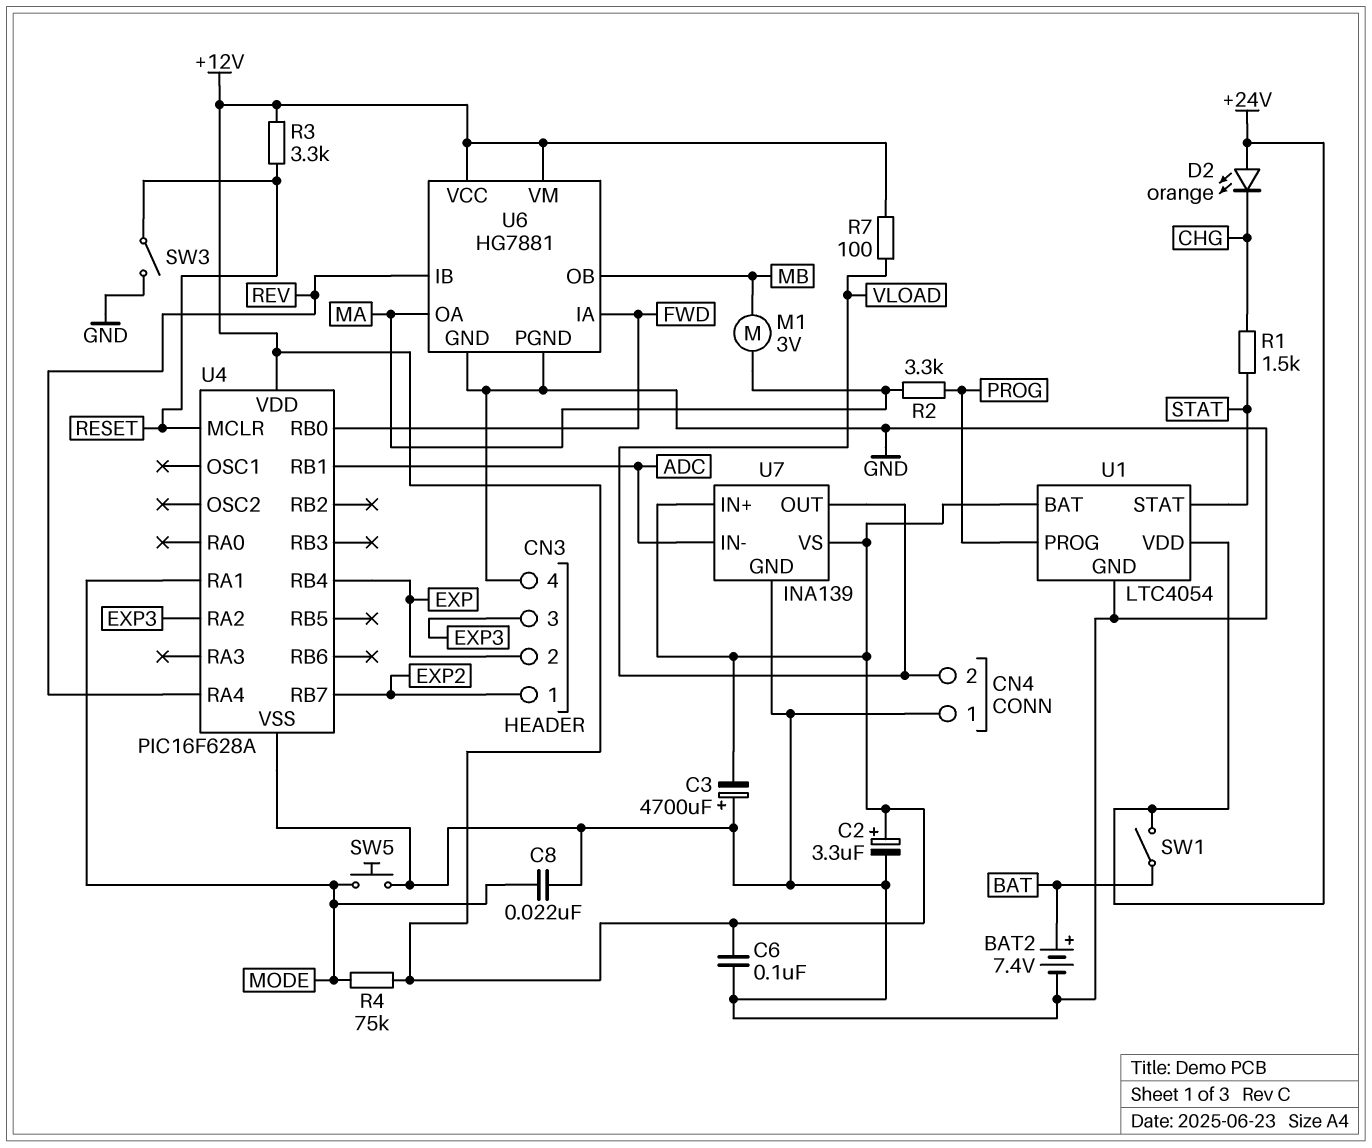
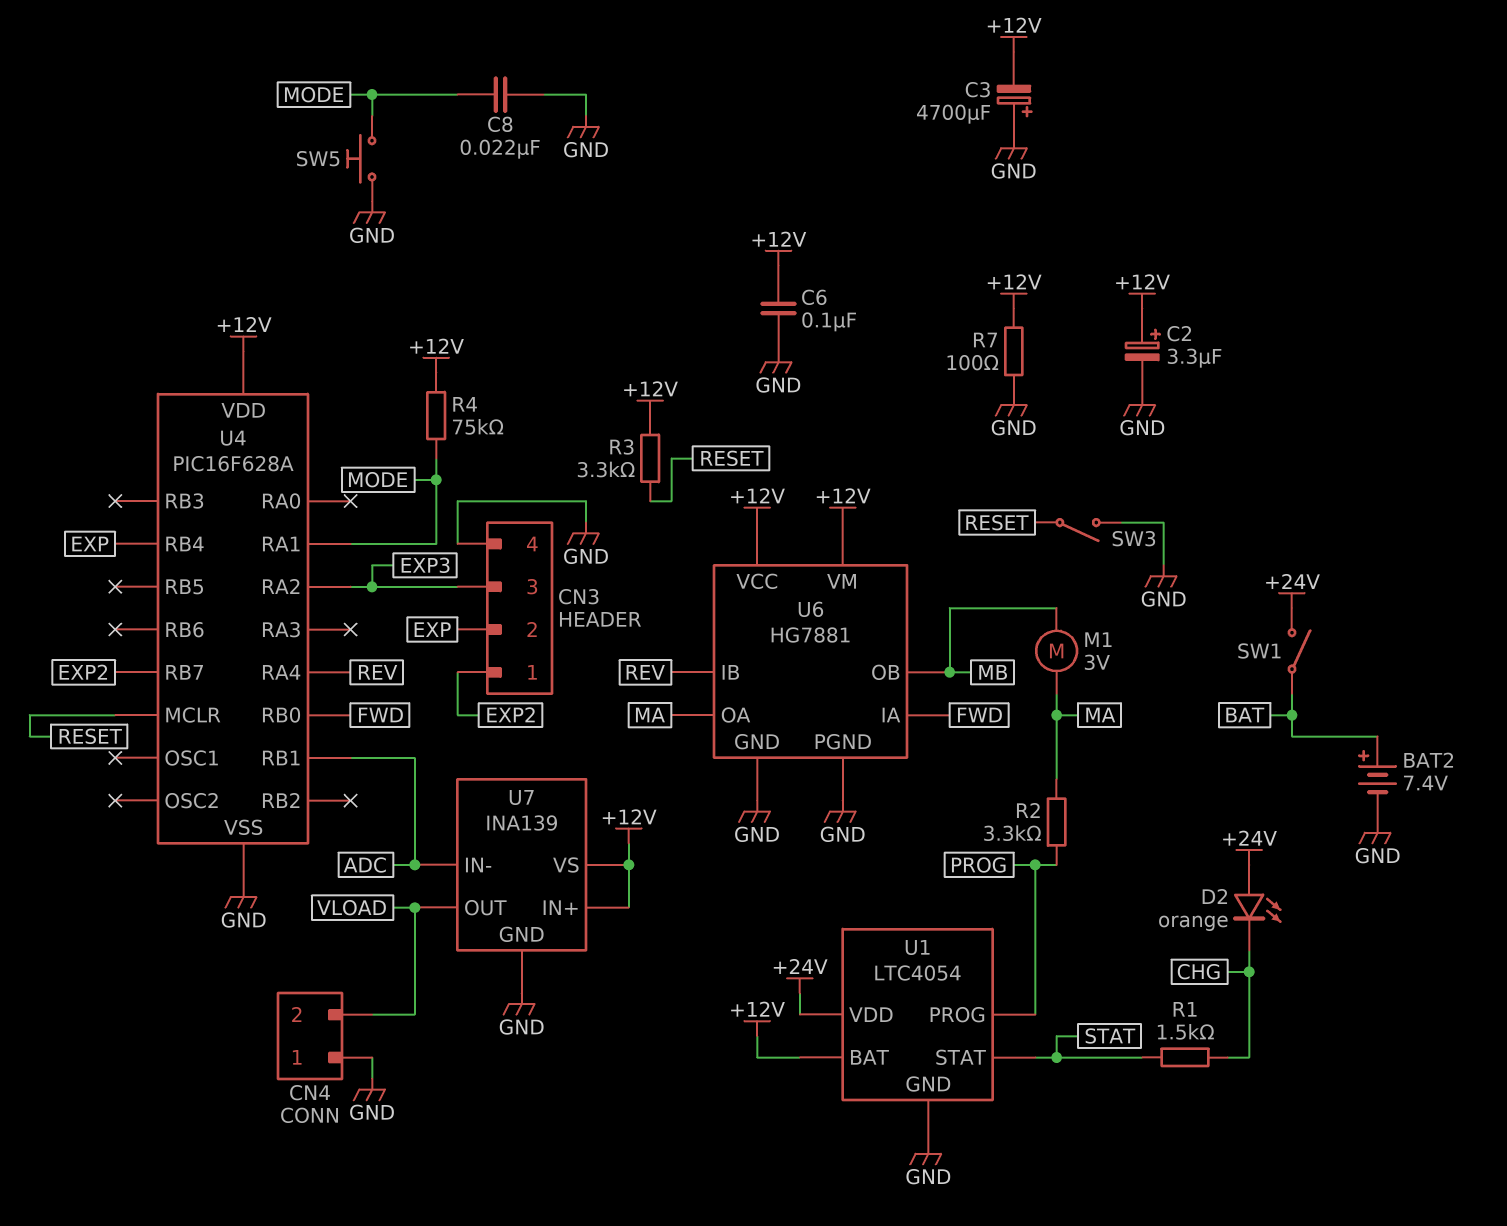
R7: 100 (+12V, VLOAD) -> 100 (+12V, GND)

